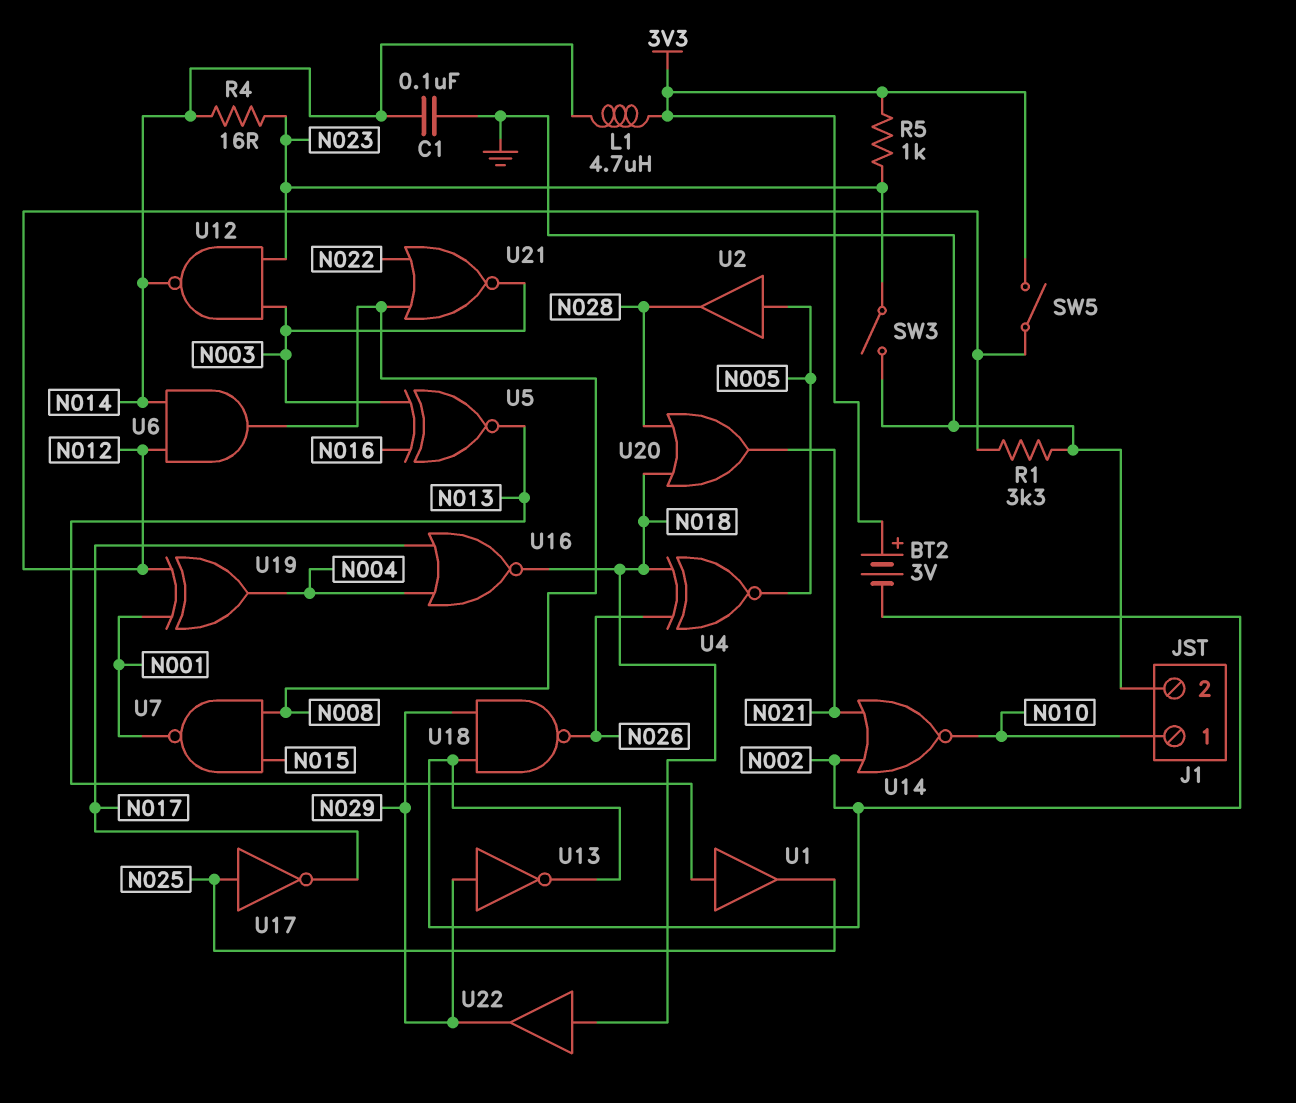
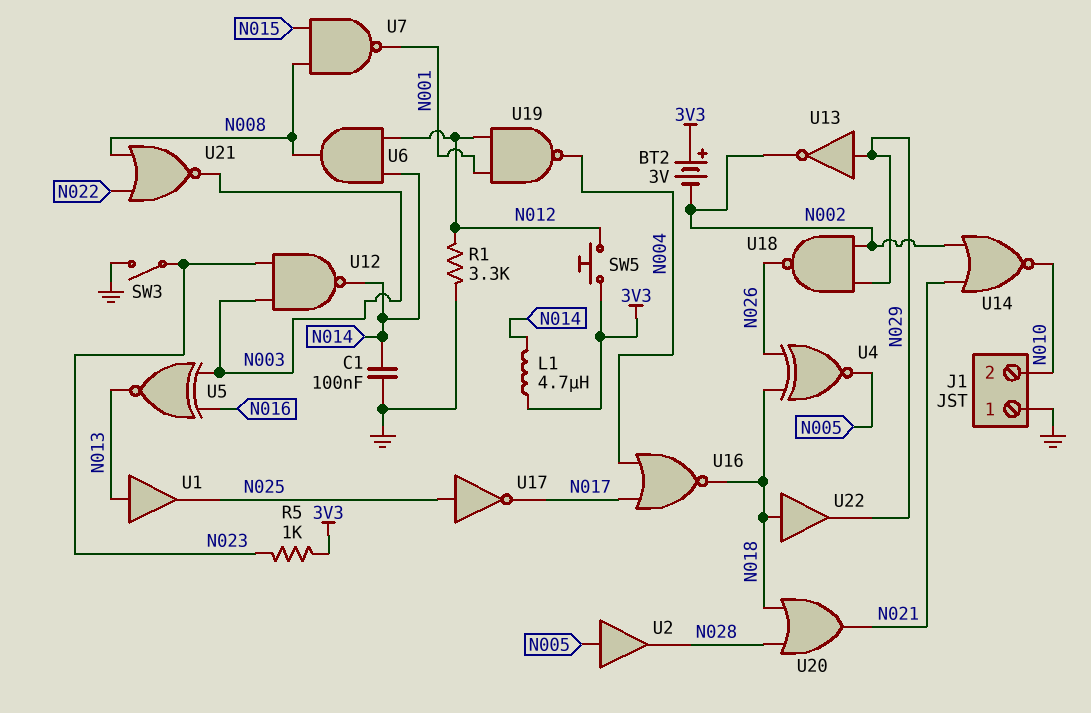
J1 pin 1: N010 -> GND
J1 pin 2: GND -> N010
R4: 16 (N014, N023) -> none
SW5: switch (3V3, N012) -> button (3V3, N012)
U19: XOR (in N001, in N012, out N004) -> NAND (in N001, in N012, out N004)

